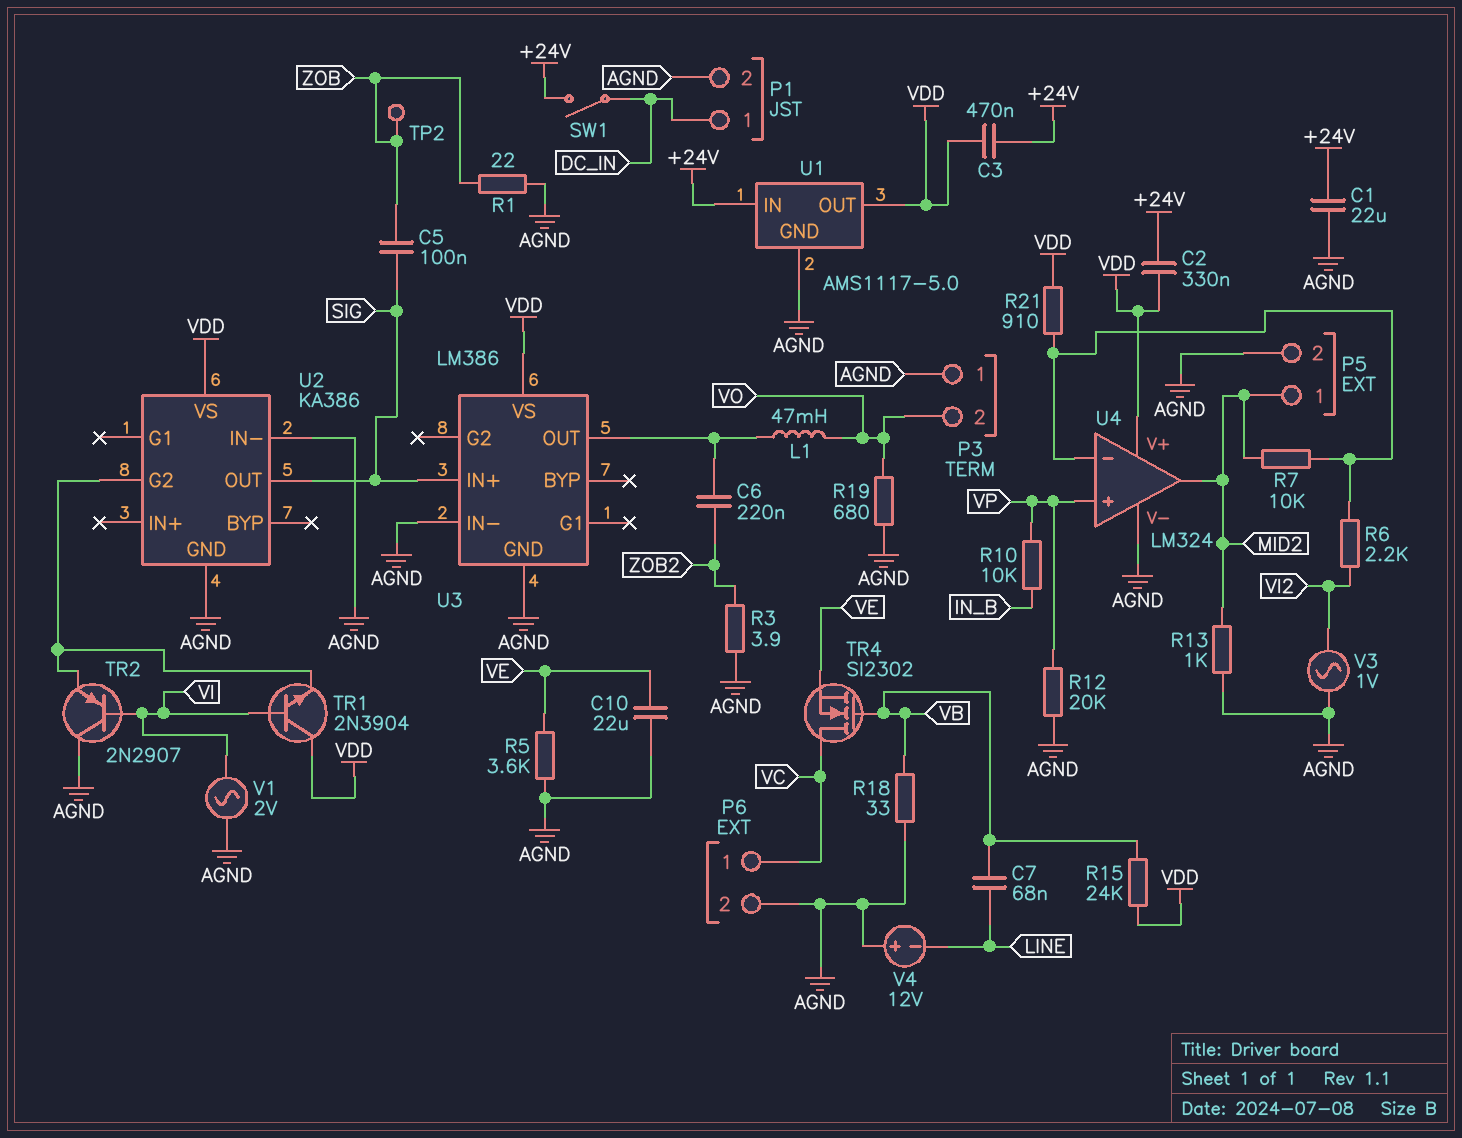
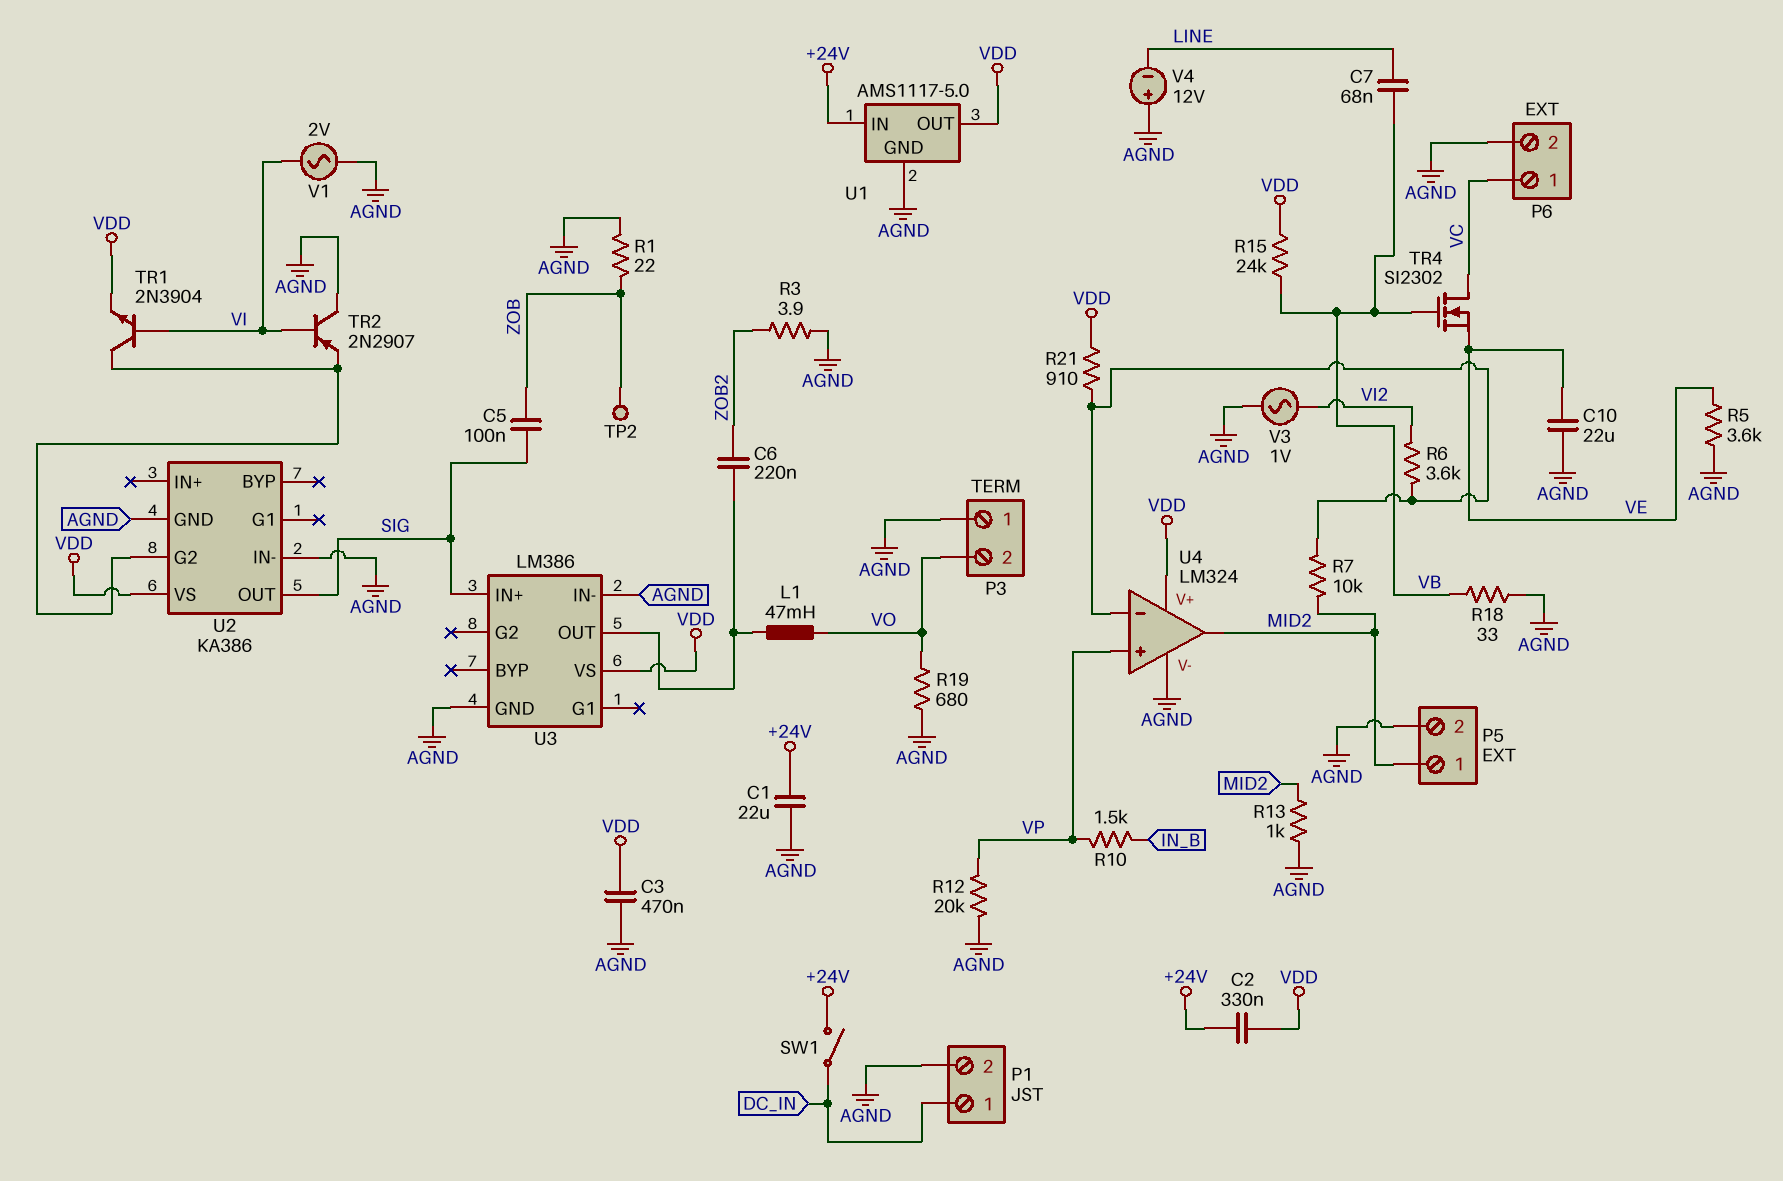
C3: 470nF (+24V, VDD) -> 470nF (AGND, VDD)
R6: 2.2k (U4/in-, VI2) -> 3.6k (U4/in-, VI2)
R10: 10k (IN_B, VP) -> 1.5k (IN_B, VP)
TR1: NPN 2N3904 (B VI, C VDD, E U2/G2) -> NPN 2N3904 (B VI, C U2/G2, E VDD)

